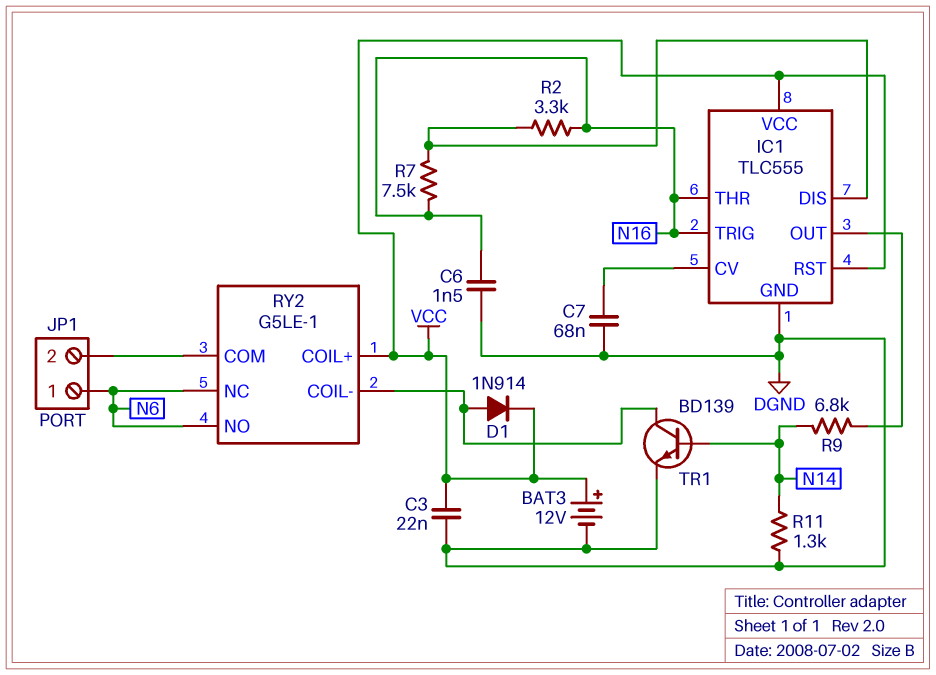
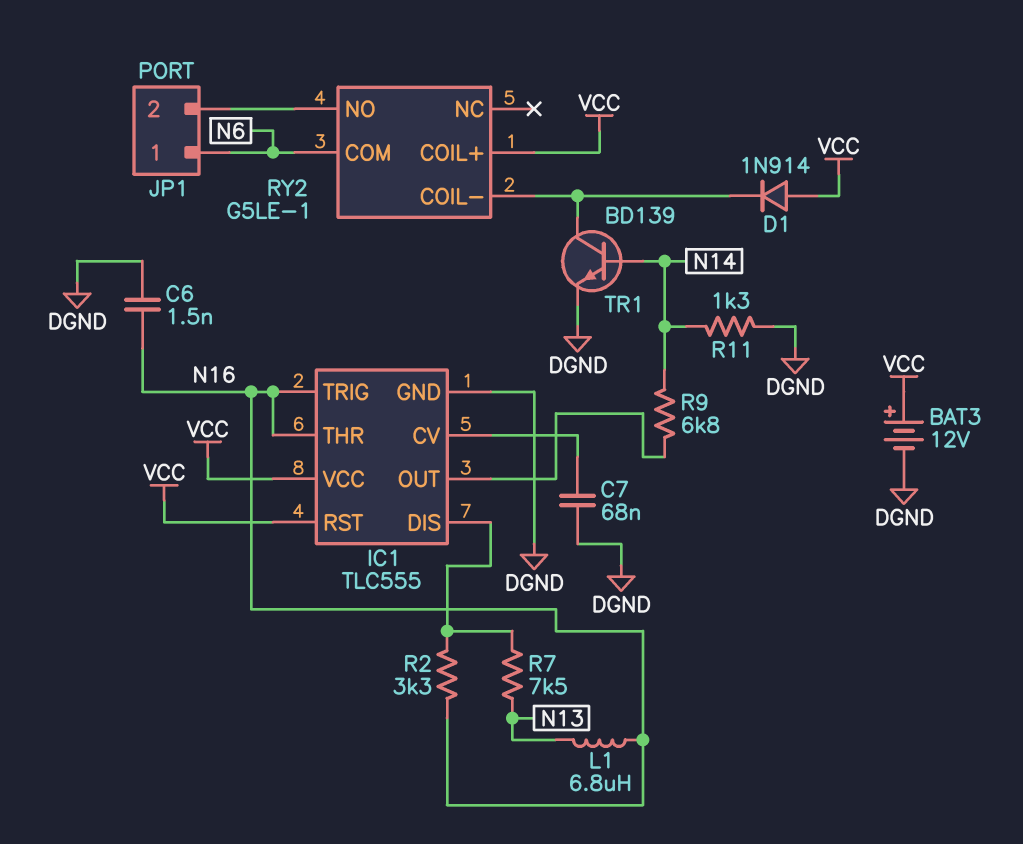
C3: 22nF (DGND, VCC) -> none
D1: diode 1N914 (A RY2/COIL-, K VCC) -> diode 1N914 (A VCC, K RY2/COIL-)
L1: none -> 6.8uH (N13, N16)
R7: 7.5k (IC1/DIS, N16) -> 7.5k (IC1/DIS, N13)
RY2 pin COM: JP1/2 -> N6
RY2 pin NC: N6 -> none
RY2 pin NO: N6 -> JP1/2

